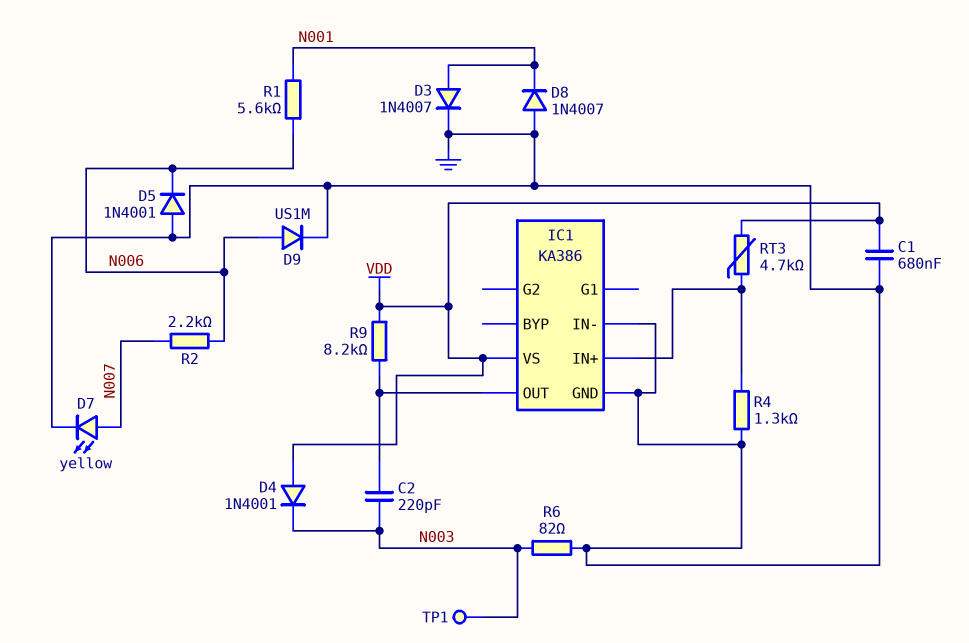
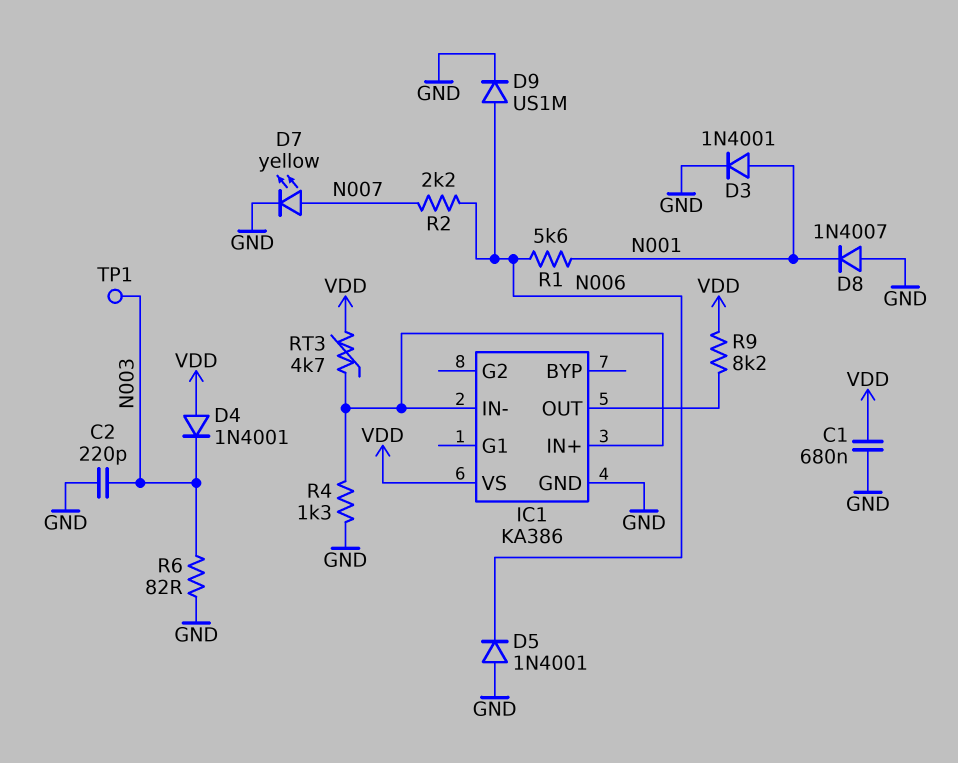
C2: 220pF (IC1/OUT, N003) -> 220pF (GND, N003)
D3: diode 1N4007 (A N001, K GND) -> diode 1N4001 (A N001, K GND)
IC1 pin IN-: GND -> IC1/IN+

